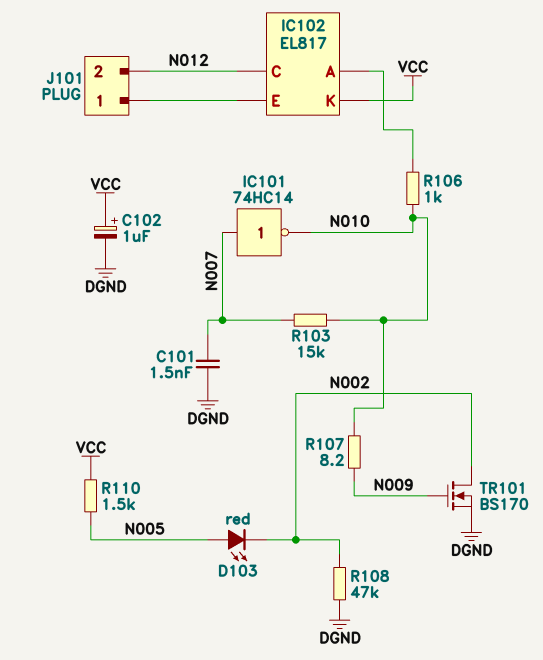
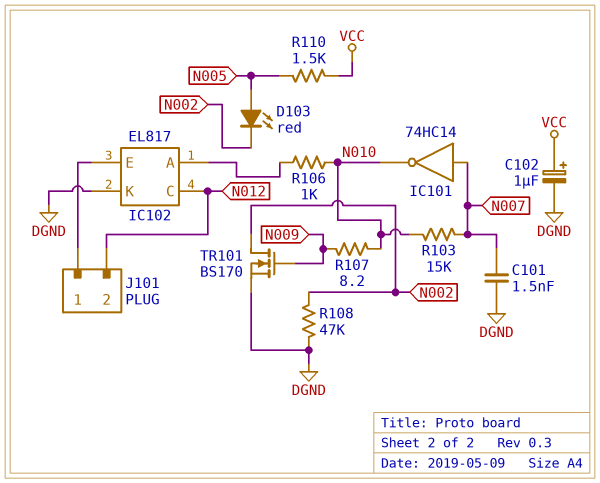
IC102 pin K: VCC -> DGND

